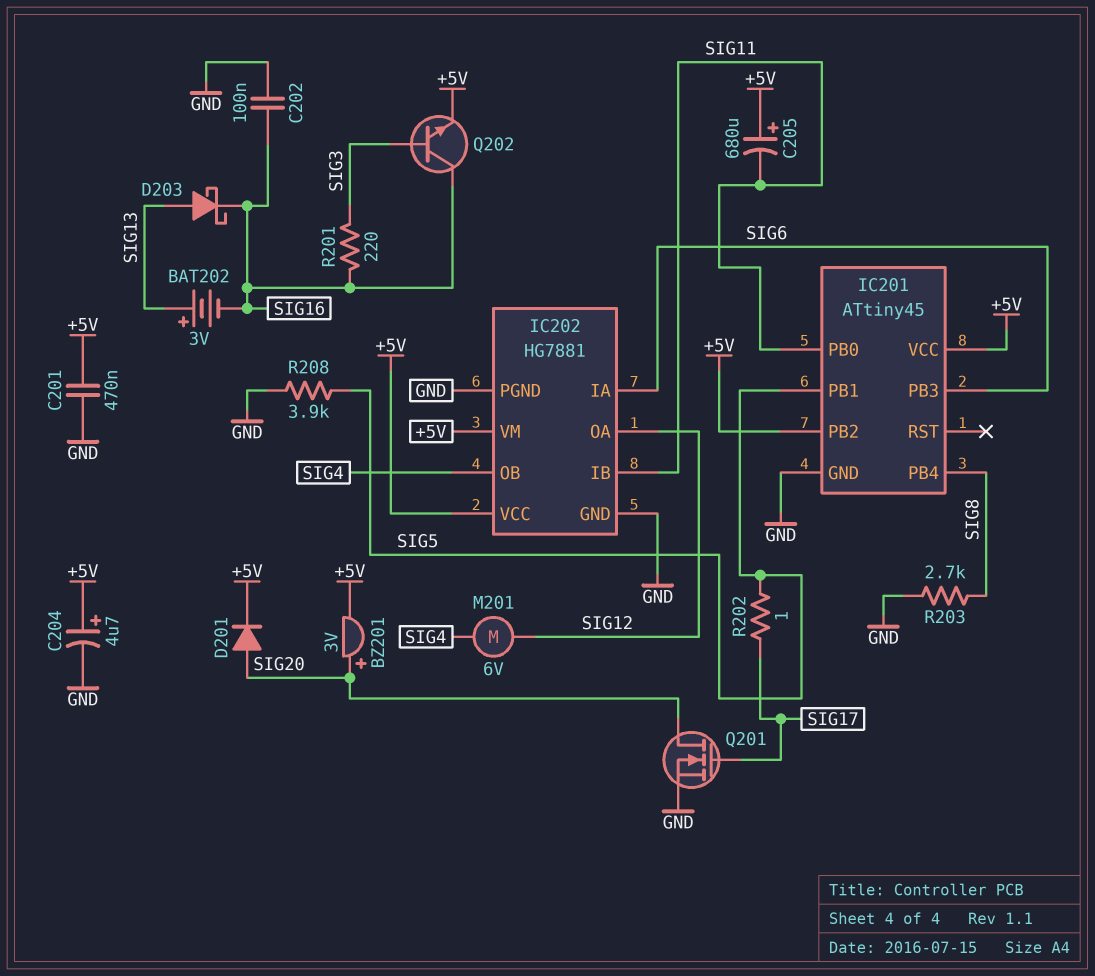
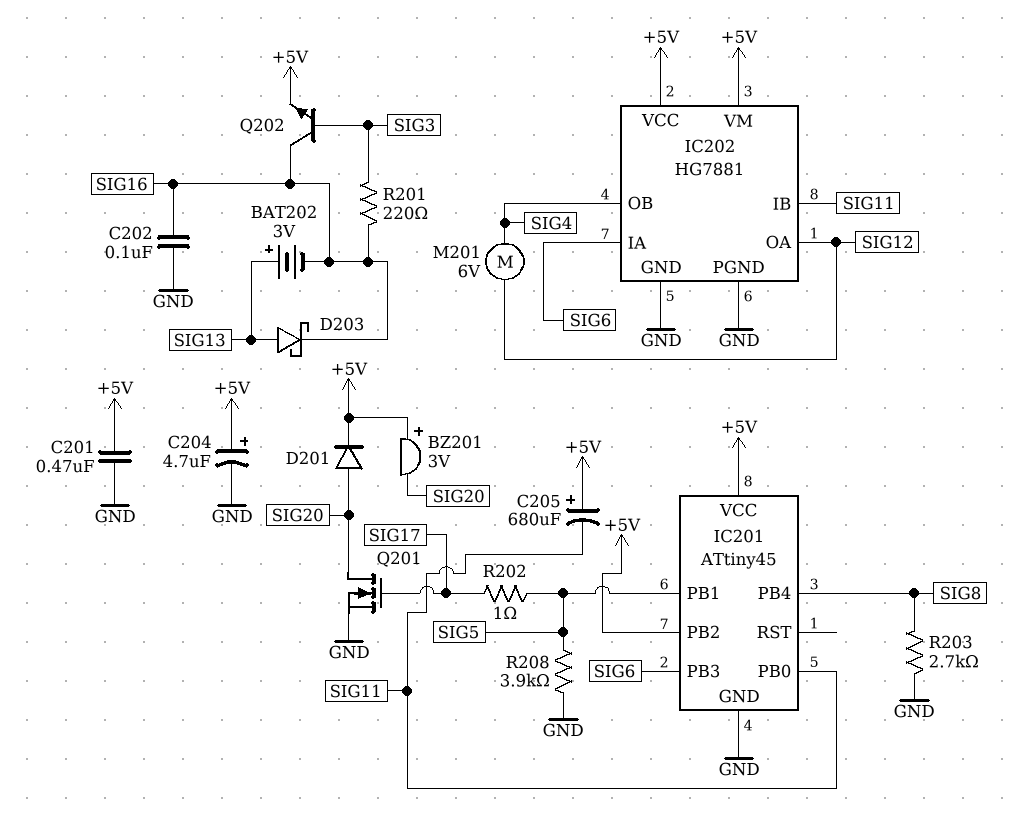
BZ201: buzzer 3V (plus SIG20, minus +5V) -> buzzer 3V (plus +5V, minus SIG20)

